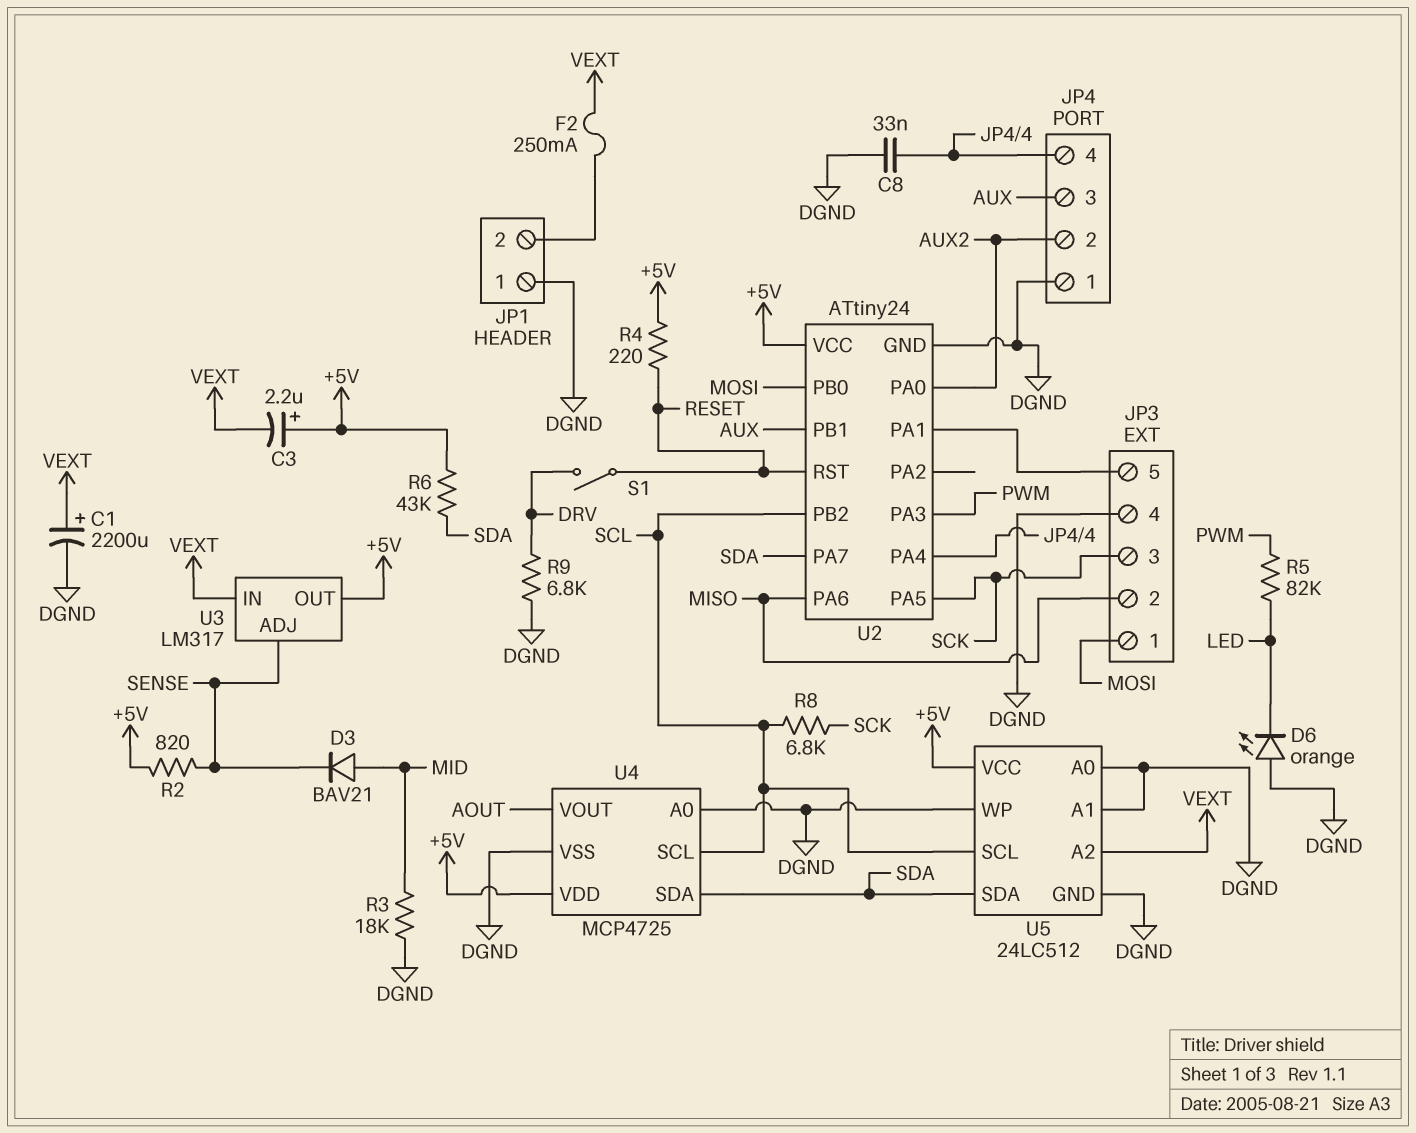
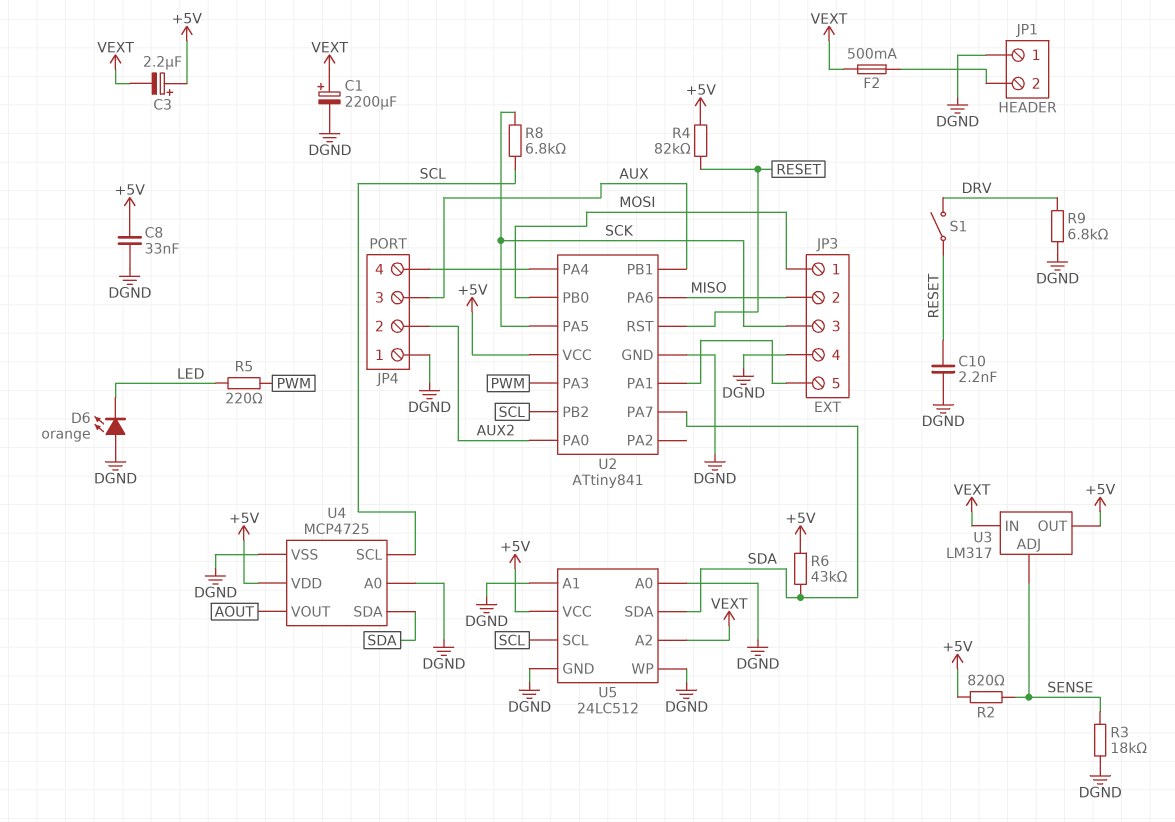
C8: 33nF (DGND, JP4/4) -> 33nF (+5V, DGND)
C10: none -> 2.2nF (DGND, RESET)
D3: diode BAV21 (A MID, K SENSE) -> none
F2: 250mA (JP1/2, VEXT) -> 500mA (JP1/2, VEXT)
R3: 18k (DGND, MID) -> 18k (DGND, SENSE)
R4: 220 (+5V, RESET) -> 82k (+5V, RESET)
R5: 82k (LED, PWM) -> 220 (LED, PWM)
U2: ATtiny24 -> ATtiny841

